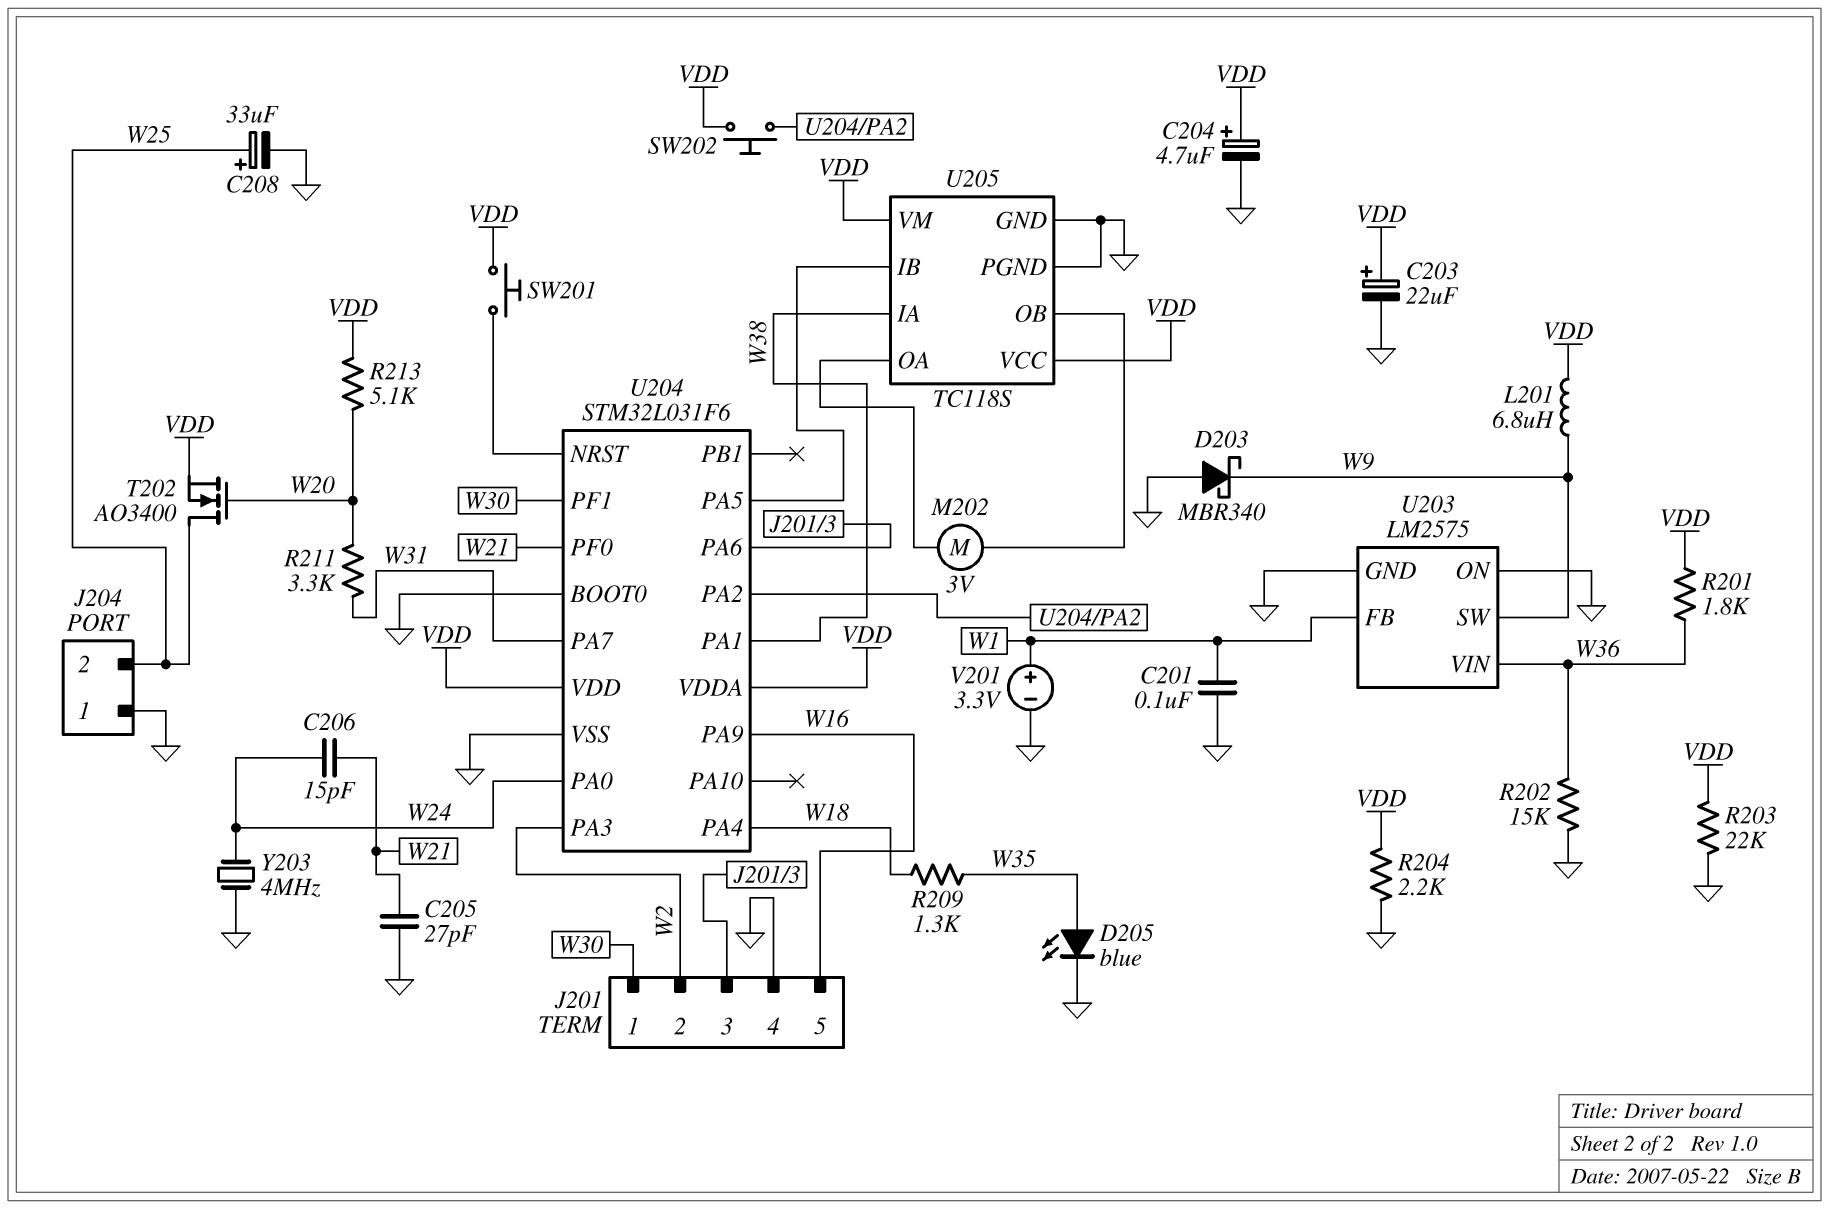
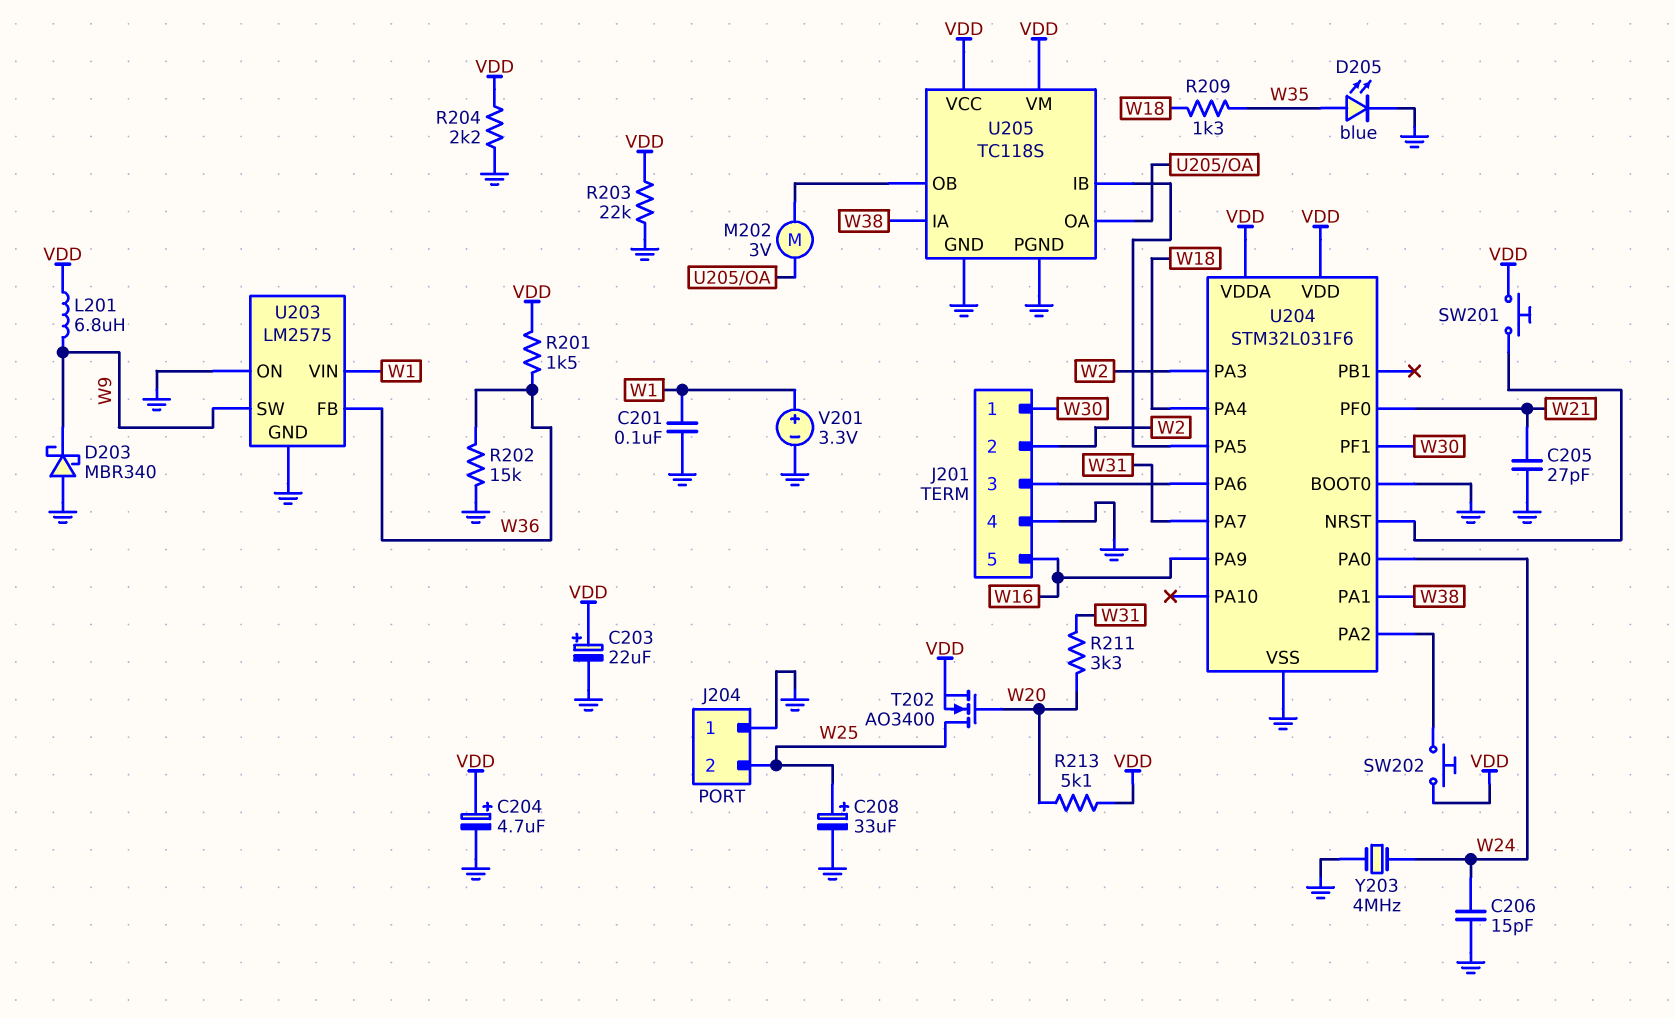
C206: 15pF (W21, W24) -> 15pF (GND, W24)
R201: 1.8k (VDD, W36) -> 1.5k (VDD, W36)
U203 pin FB: W1 -> W36
U203 pin VIN: W36 -> W1

